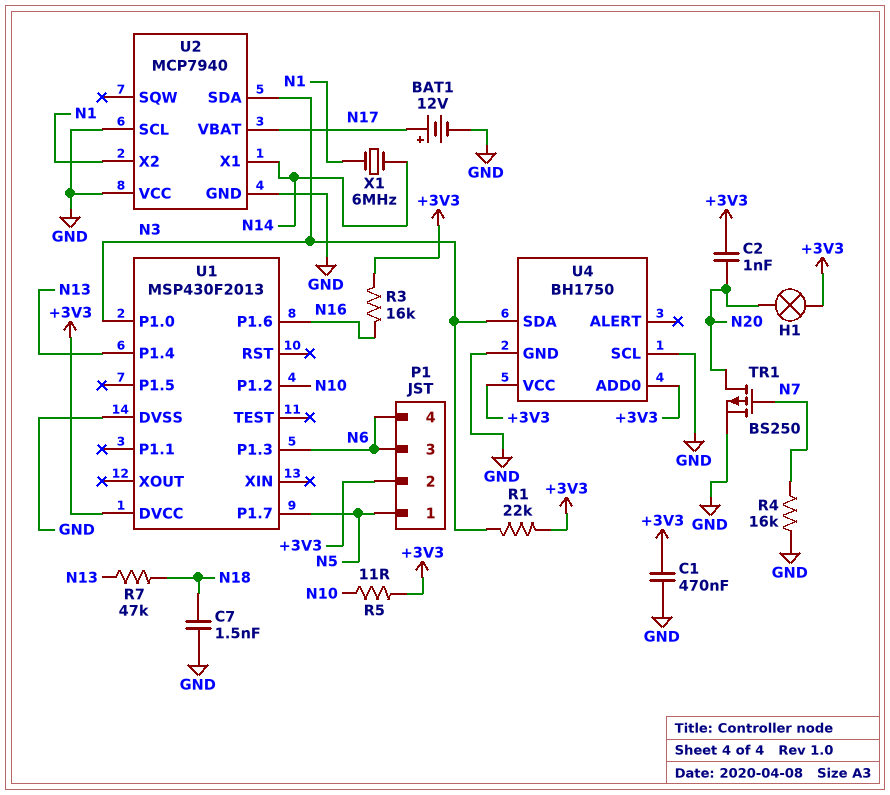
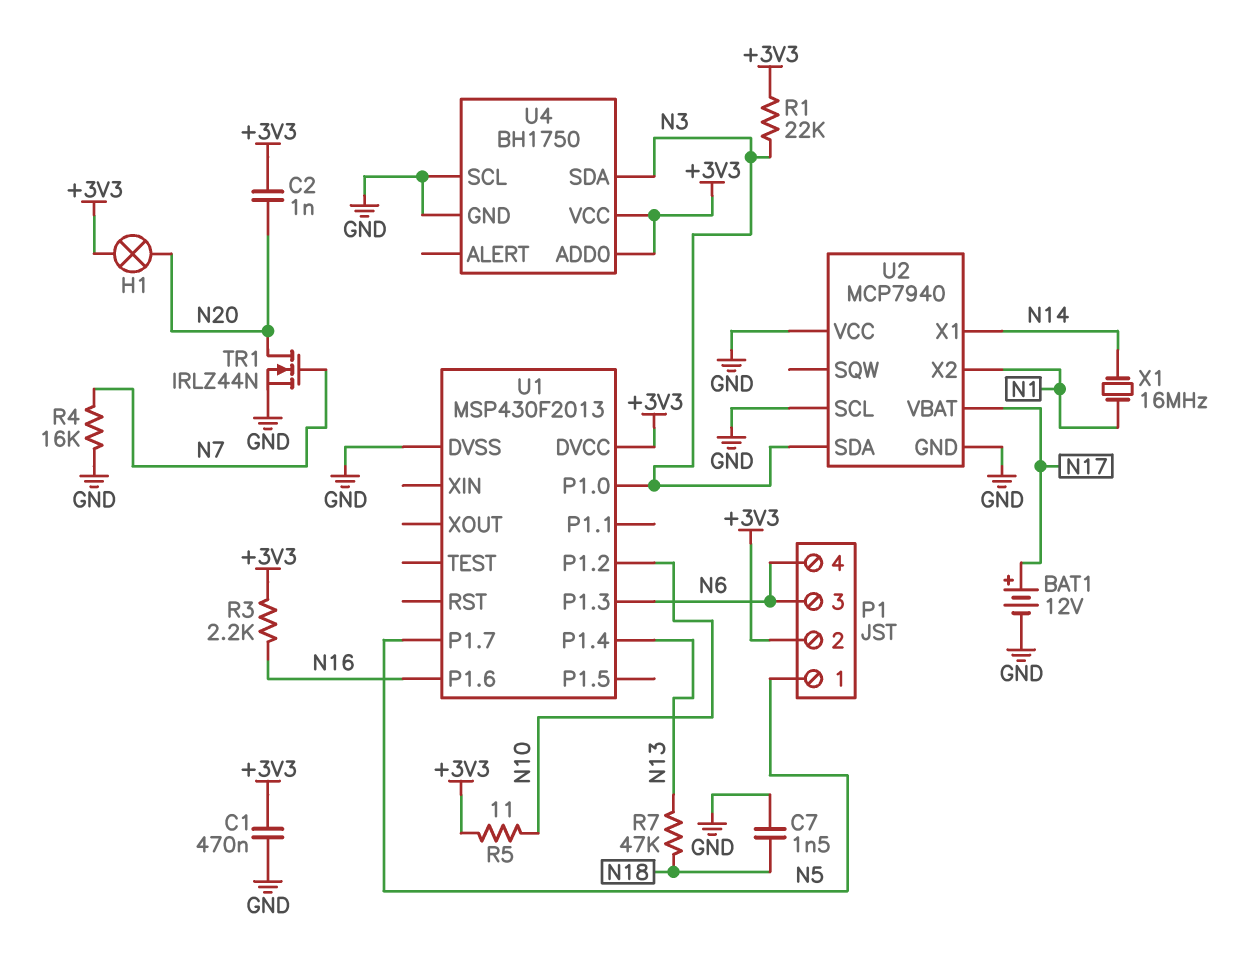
R3: 16k (+3V3, N16) -> 2.2k (+3V3, N16)
TR1: PMOS BS250 (G N7, D N20, S GND) -> NMOS IRLZ44N (G N7, D N20, S GND)
X1: 6MHz (N1, N14) -> 16MHz (N1, N14)

